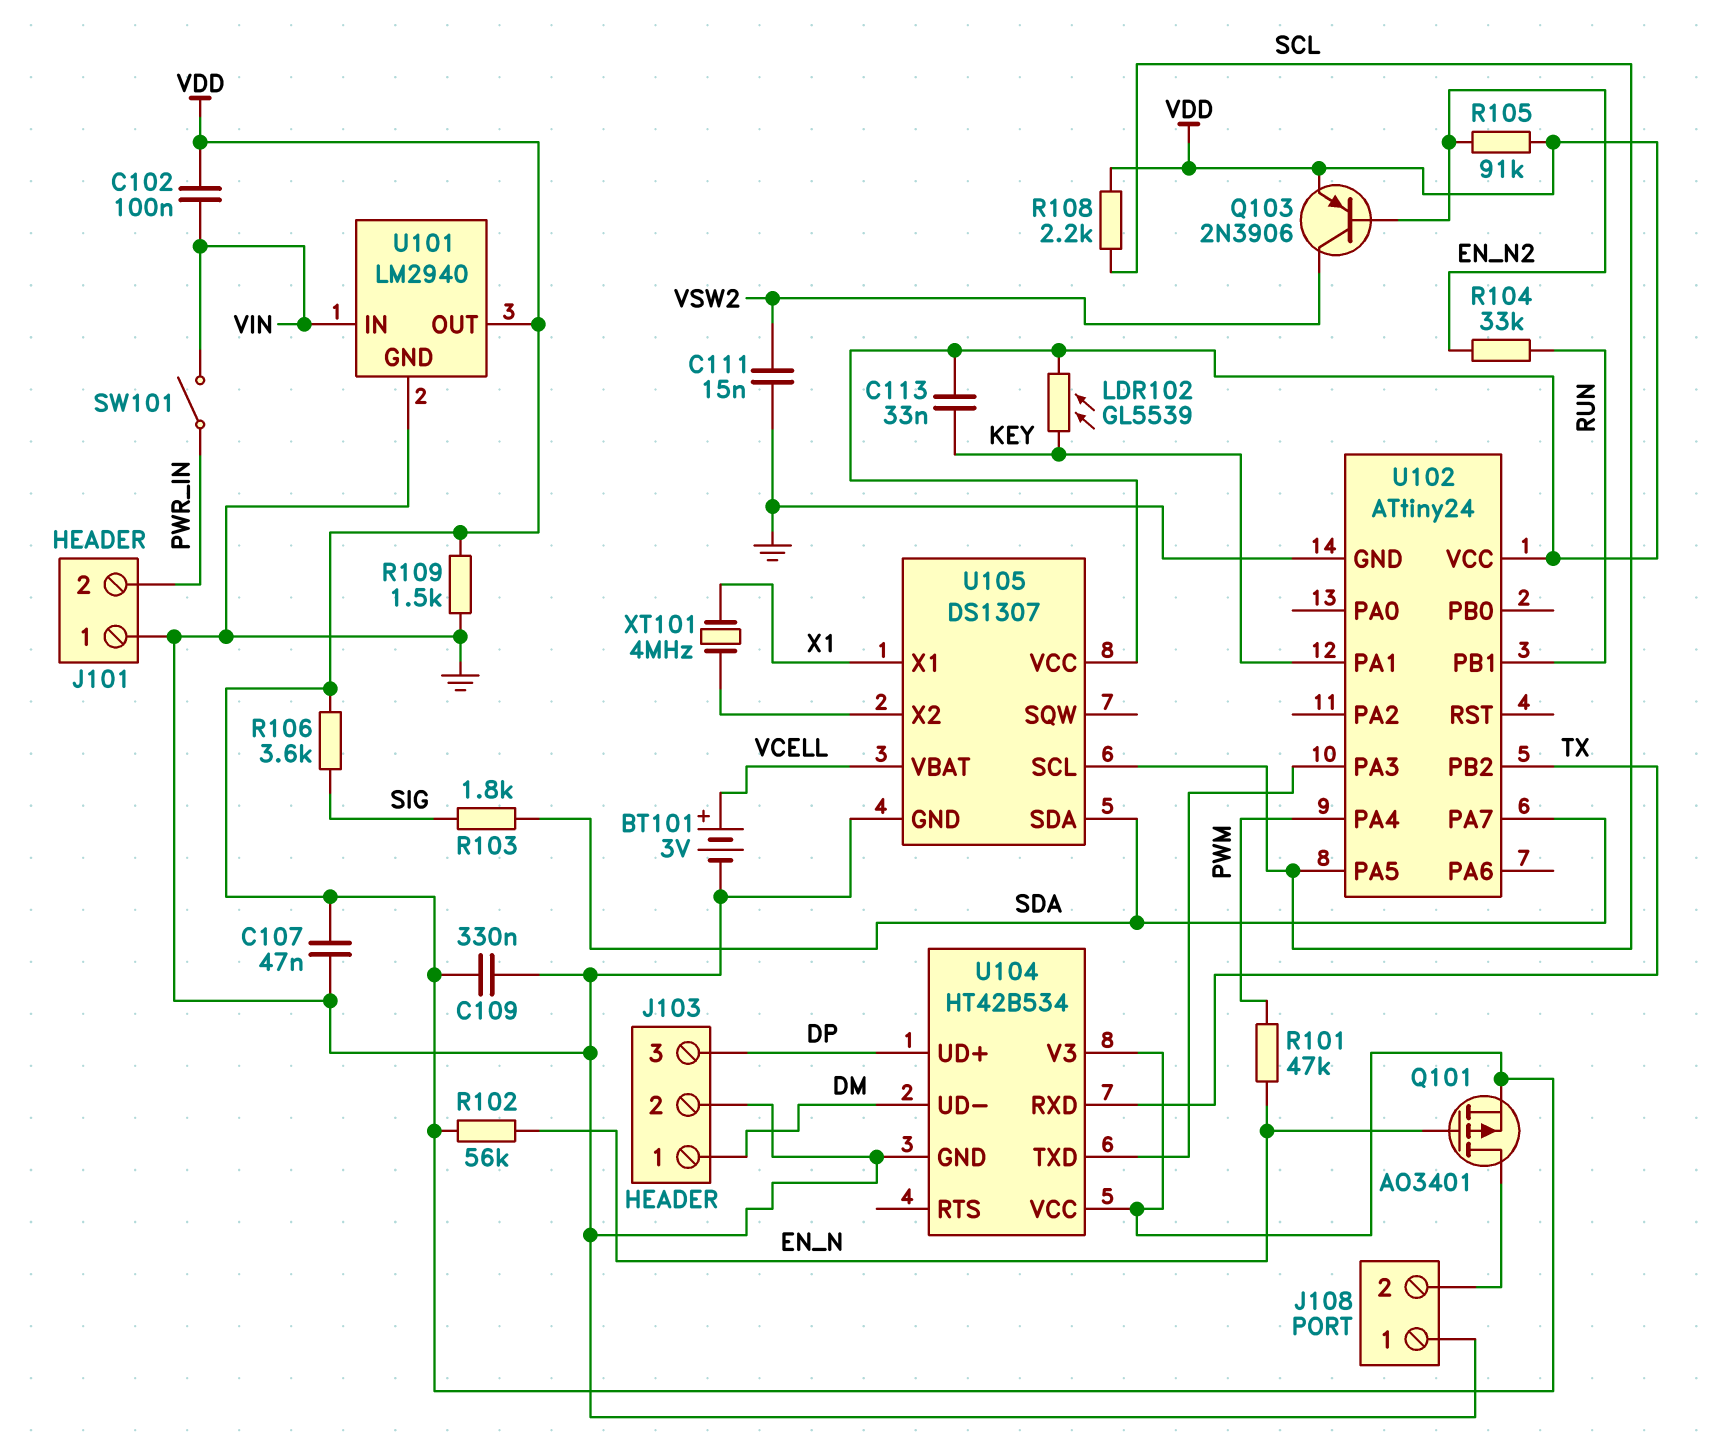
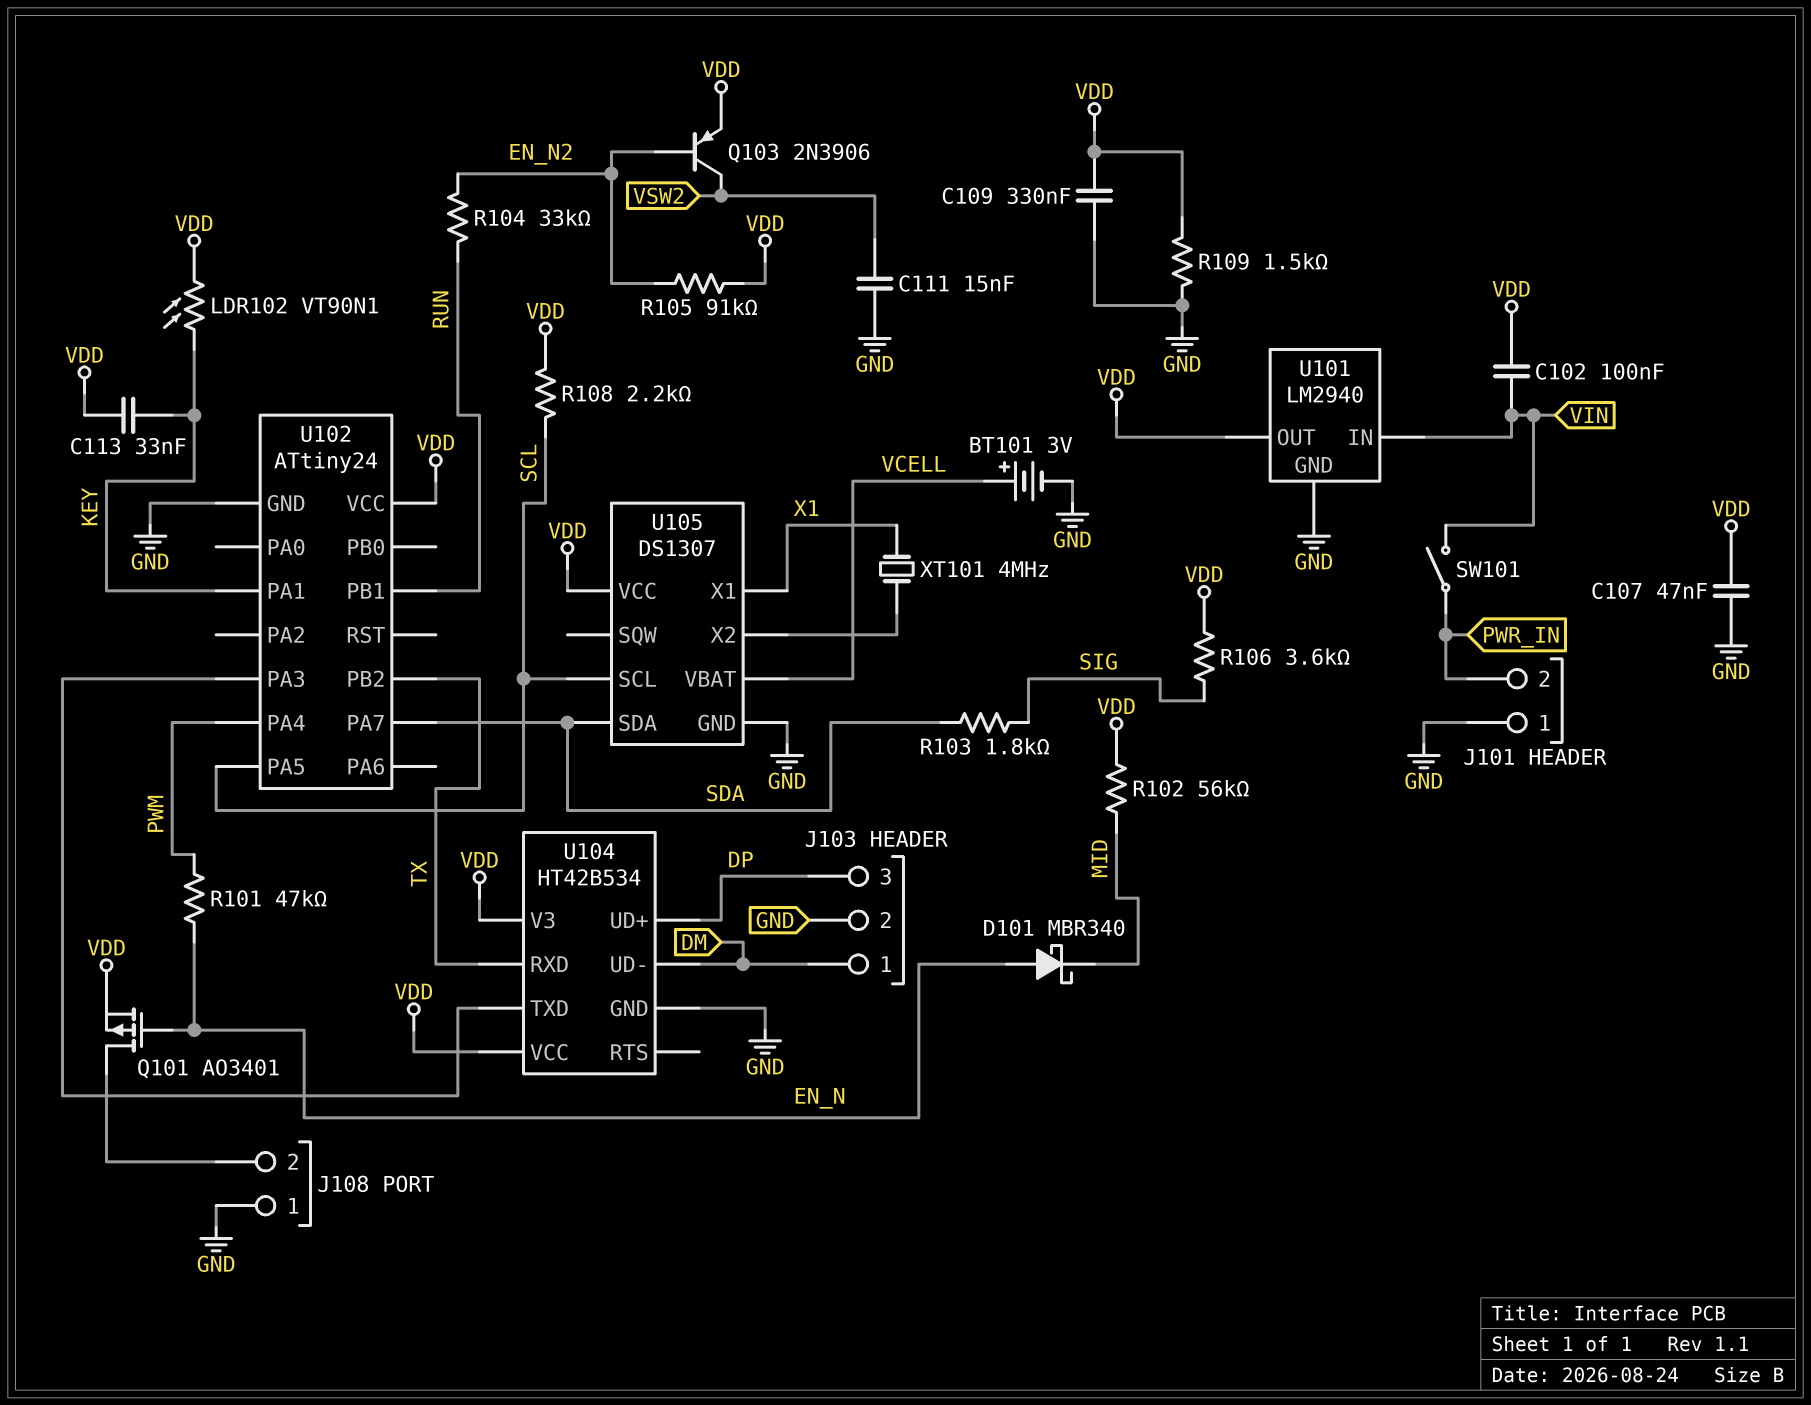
D101: none -> schottky MBR340 (A EN_N, K MID)
LDR102: GL5539 (KEY, VDD) -> VT90N1 (KEY, VDD)
R102: 56k (EN_N, VDD) -> 56k (MID, VDD)

